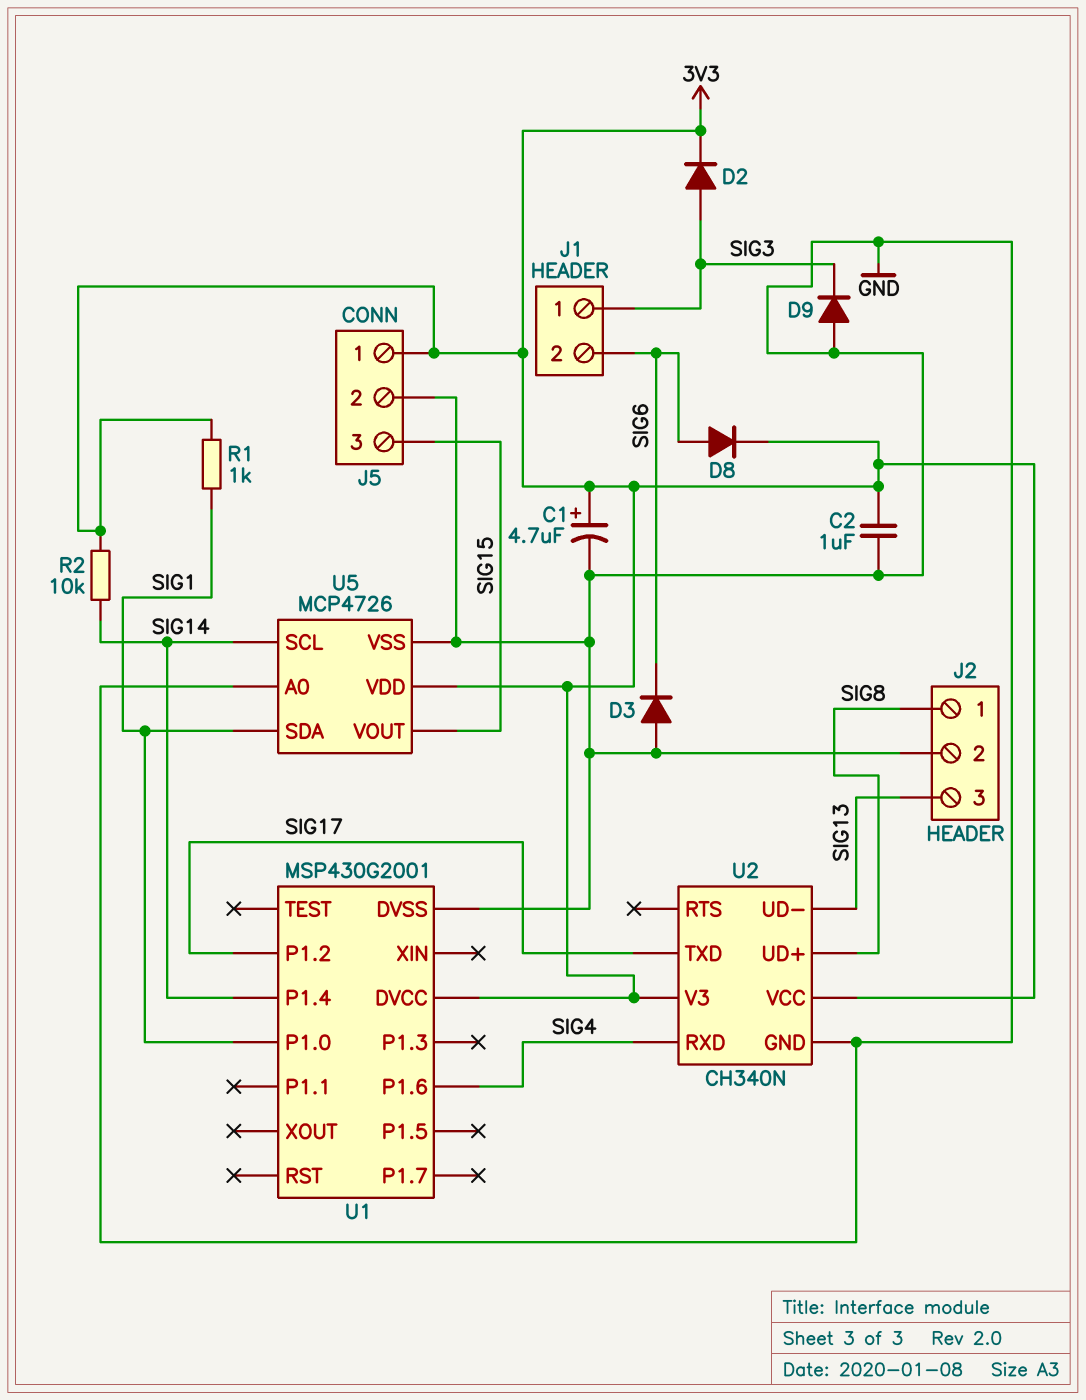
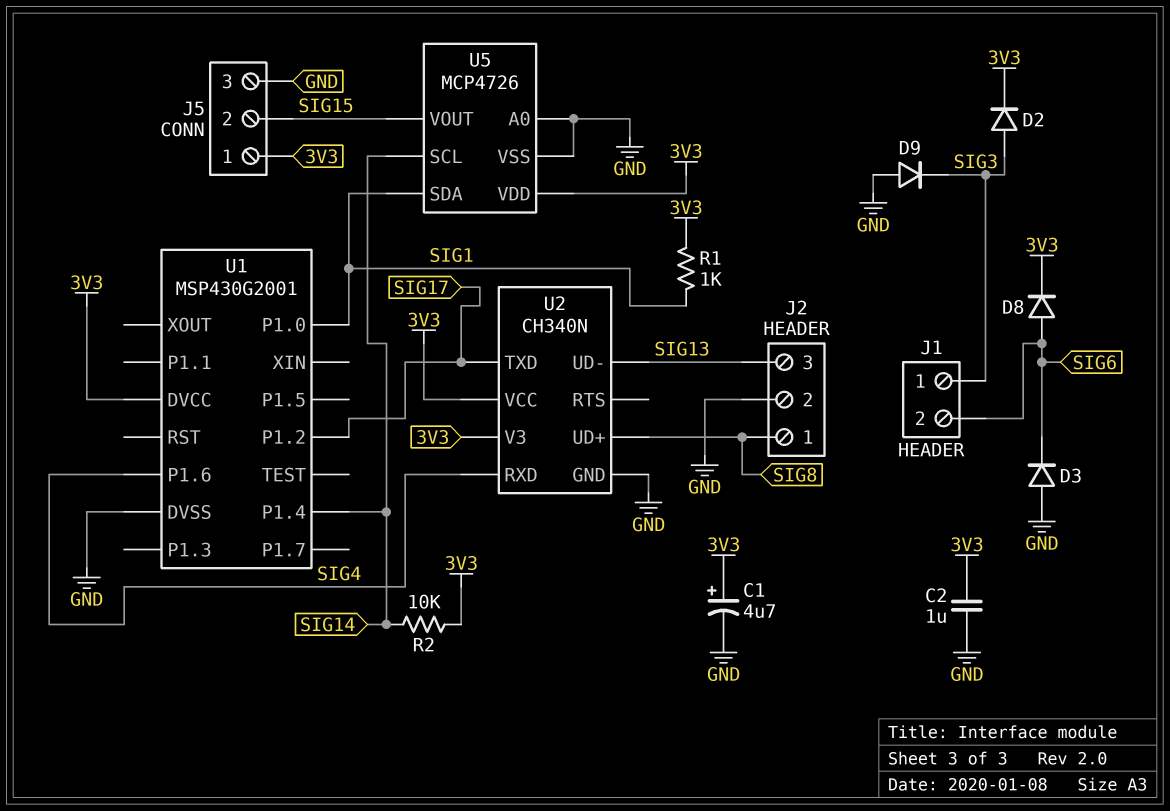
J5 pin 2: GND -> SIG15
J5 pin 3: SIG15 -> GND

